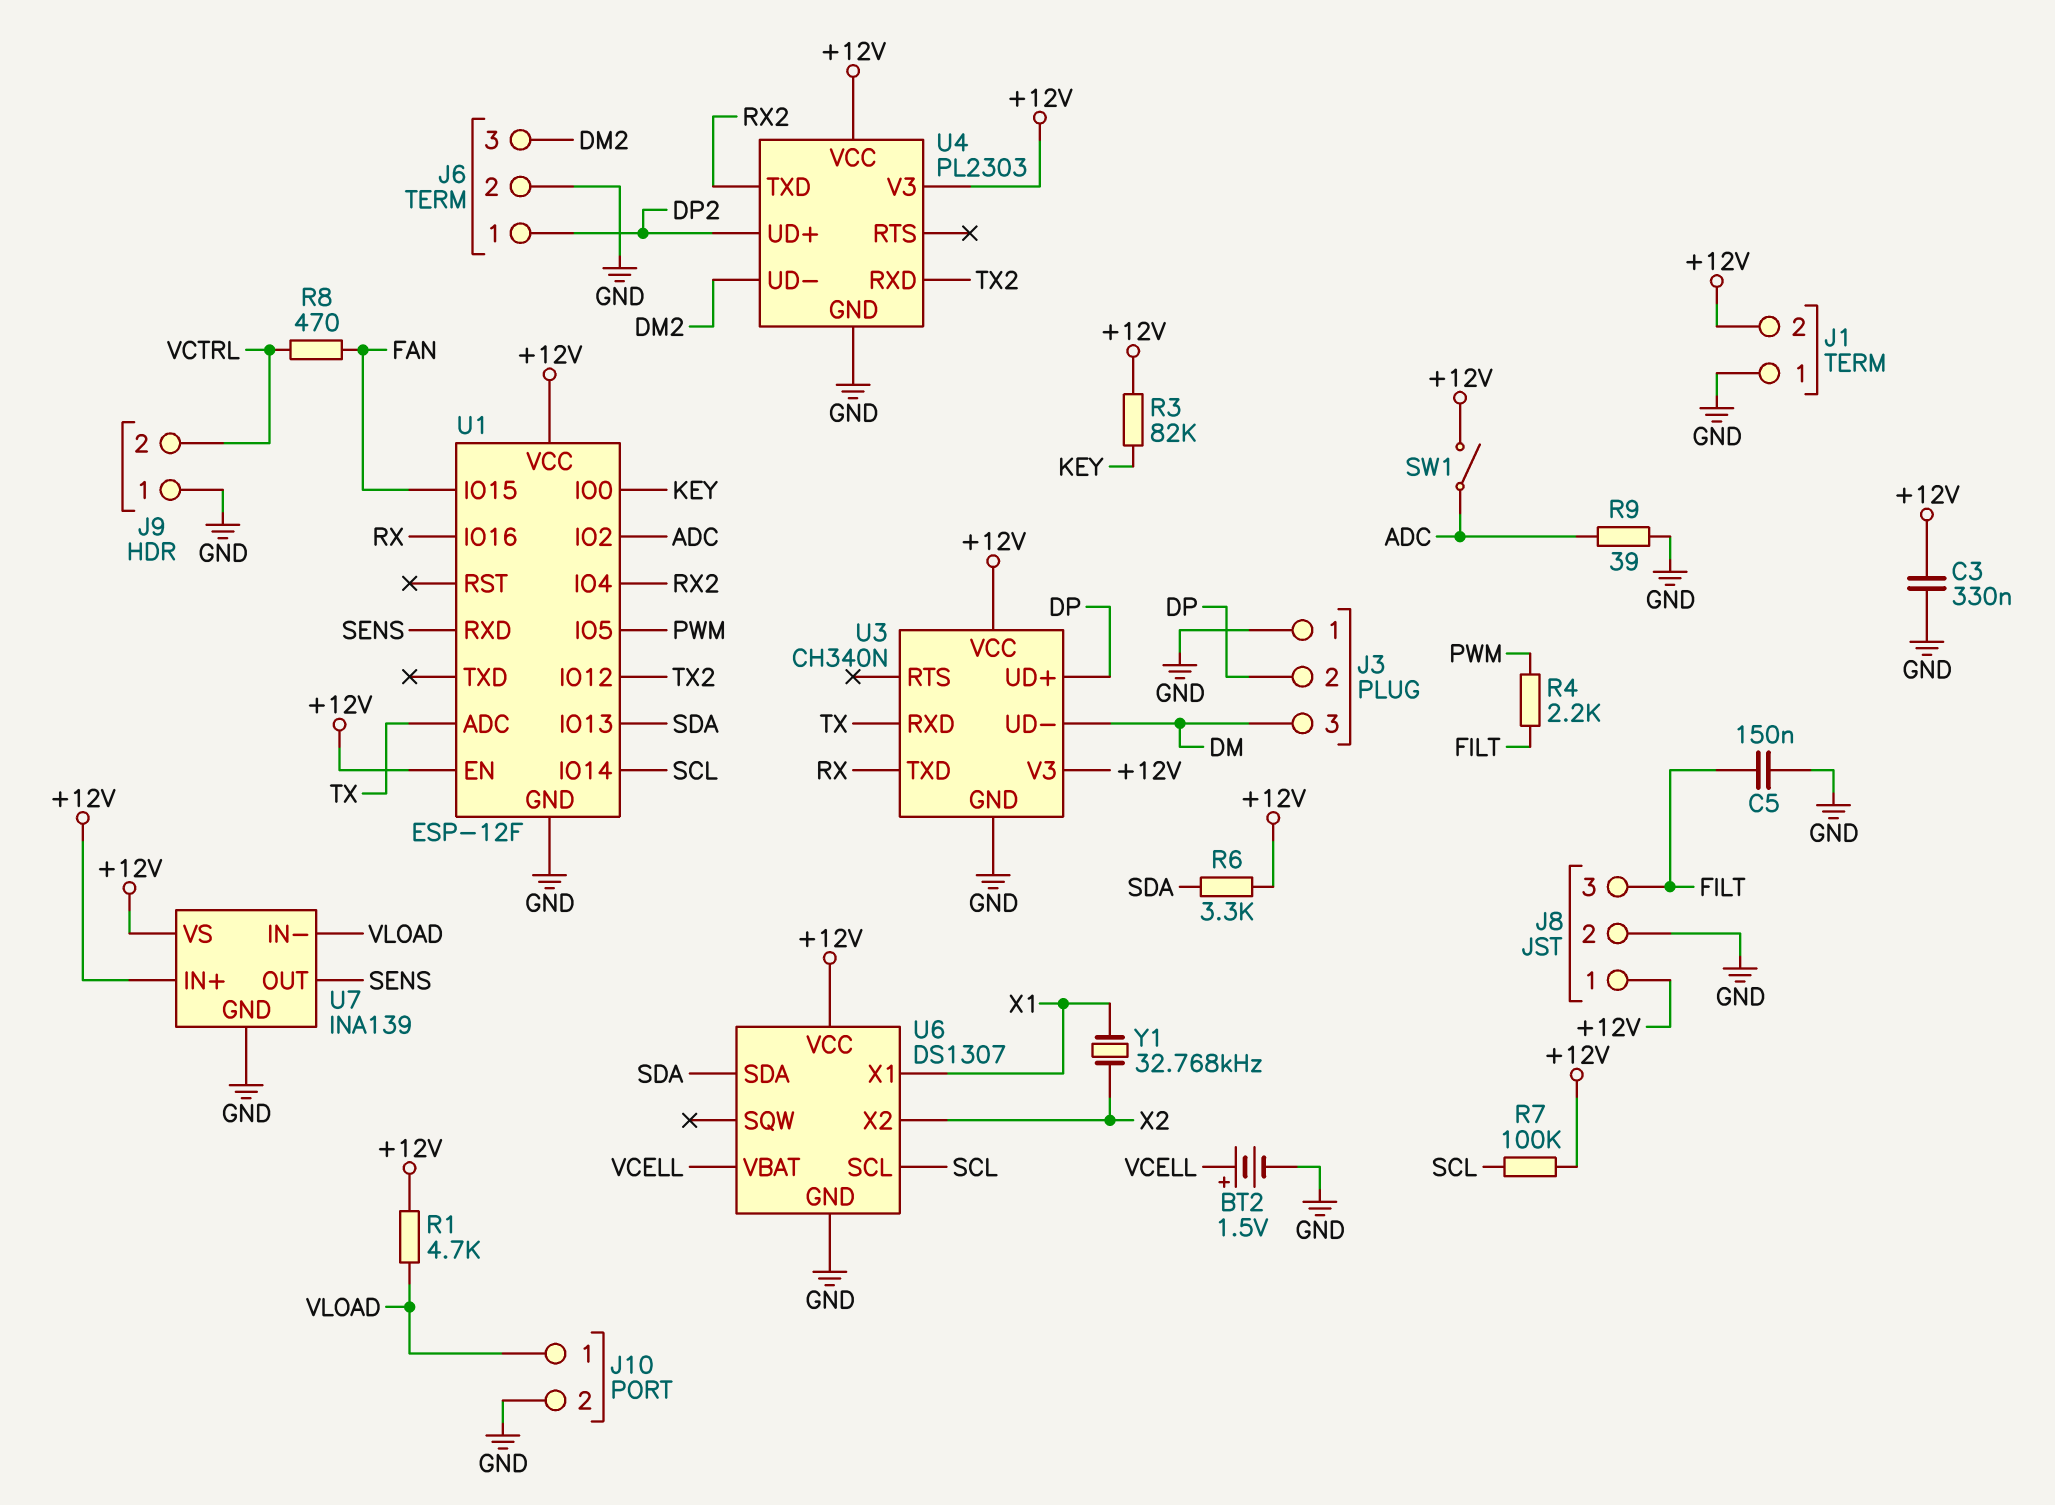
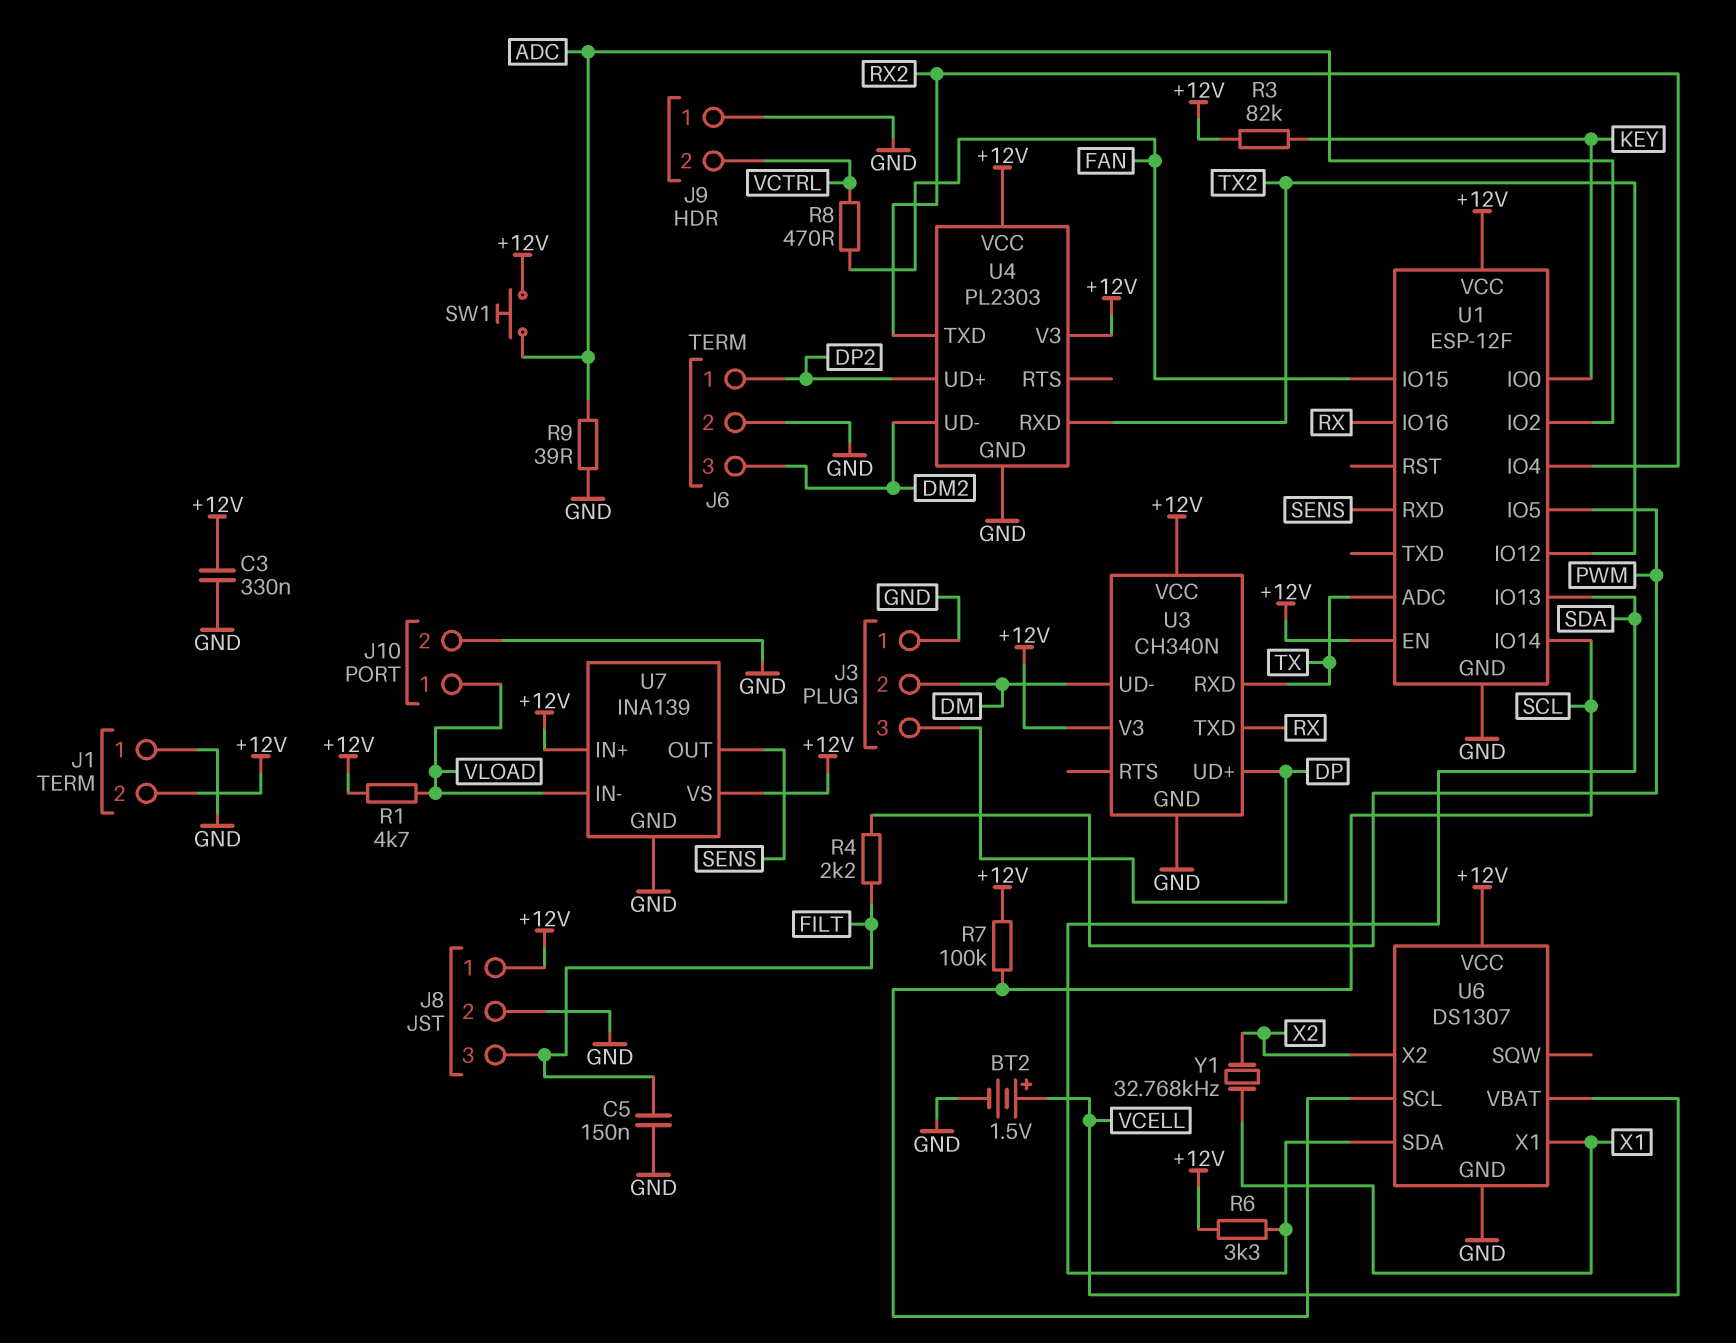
J3 pin 2: DP -> DM
J3 pin 3: DM -> DP
SW1: switch (+12V, ADC) -> button (+12V, ADC)

